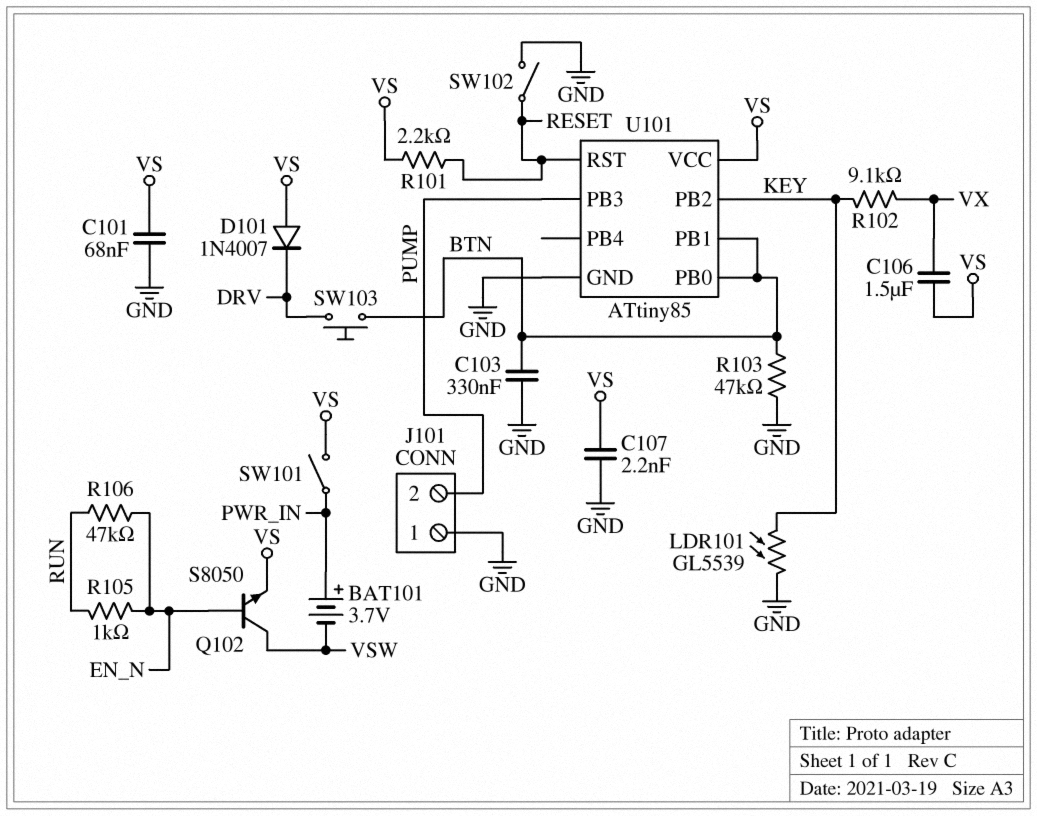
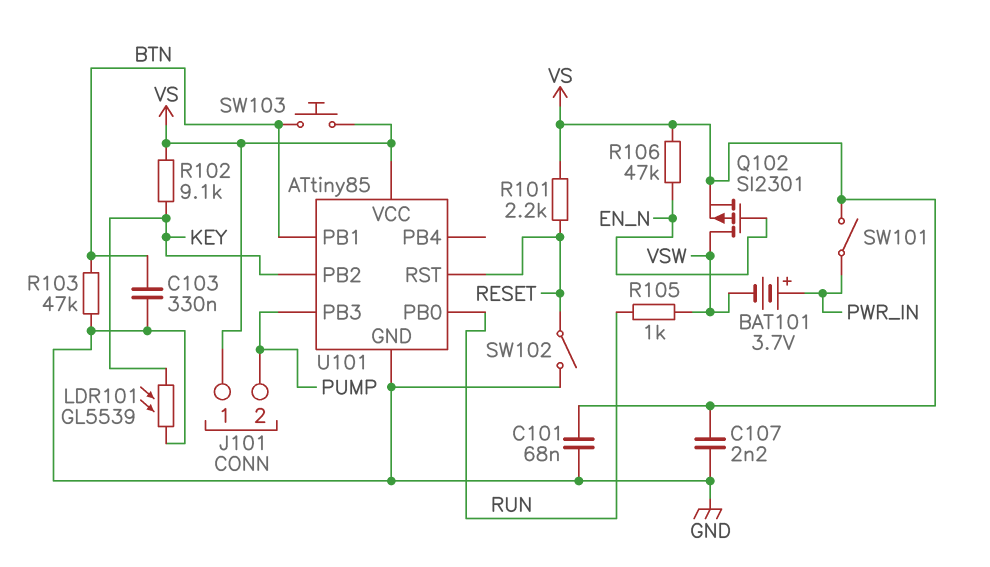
C106: 1.5uF (VS, VX) -> none
D101: diode 1N4007 (A VS, K DRV) -> none
J101 pin 1: GND -> VS
Q102: NPN S8050 (B EN_N, C VSW, E VS) -> PMOS SI2301 (G EN_N, D VSW, S VS)
R102: 9.1k (KEY, VX) -> 9.1k (KEY, VS)
R105: 1k (EN_N, RUN) -> 1k (RUN, VSW)
R106: 47k (EN_N, RUN) -> 47k (EN_N, VS)
SW103: button (BTN, DRV) -> button (BTN, VS)
U101 pin PB0: BTN -> RUN

